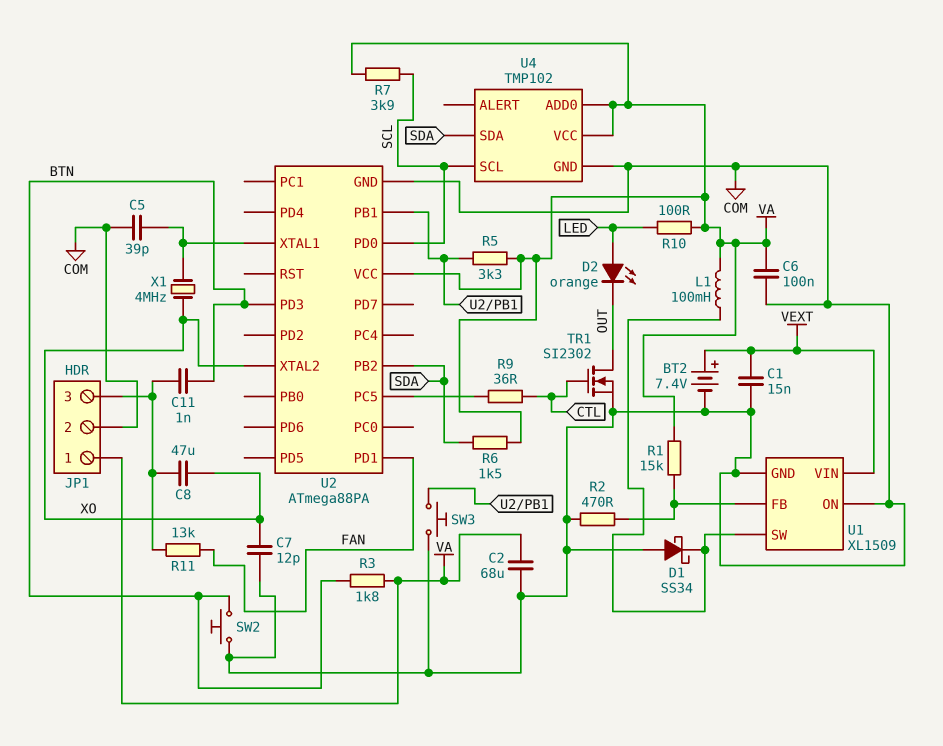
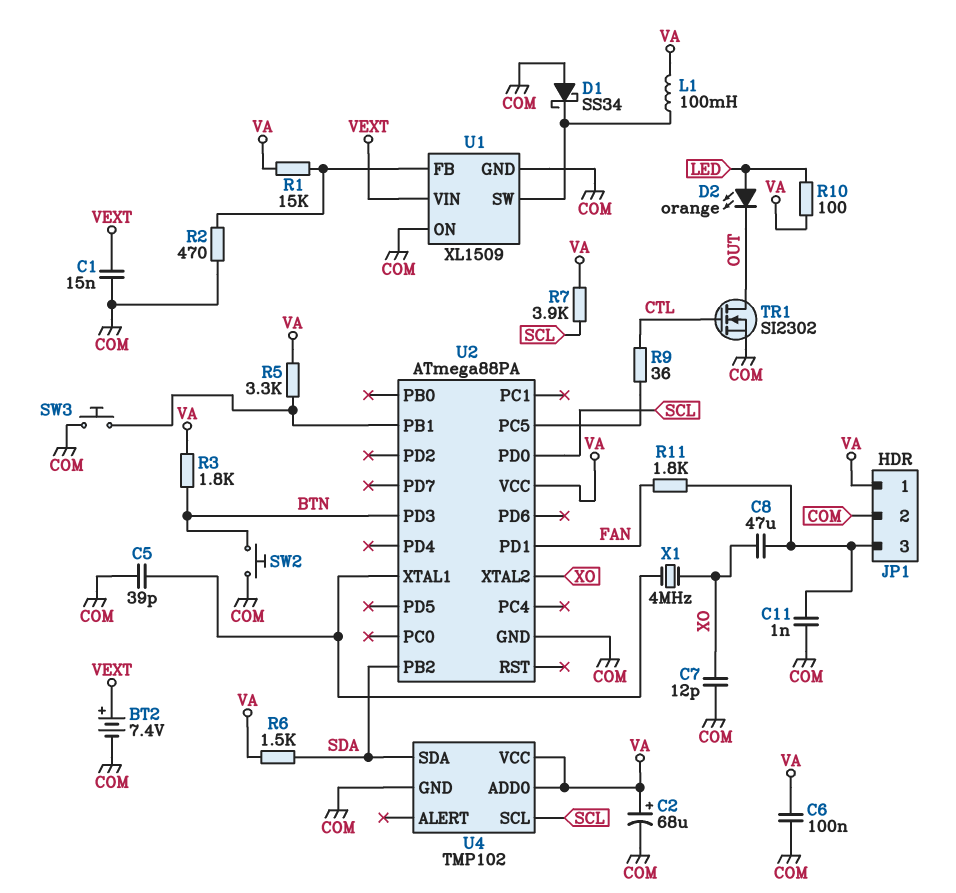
C2: 68uF (COM, VA) -> 68uF (plus VA, minus COM)
C11: 1nF (BTN, JP1/3) -> 1nF (COM, JP1/3)
R11: 13k (FAN, JP1/3) -> 1.8k (FAN, JP1/3)

